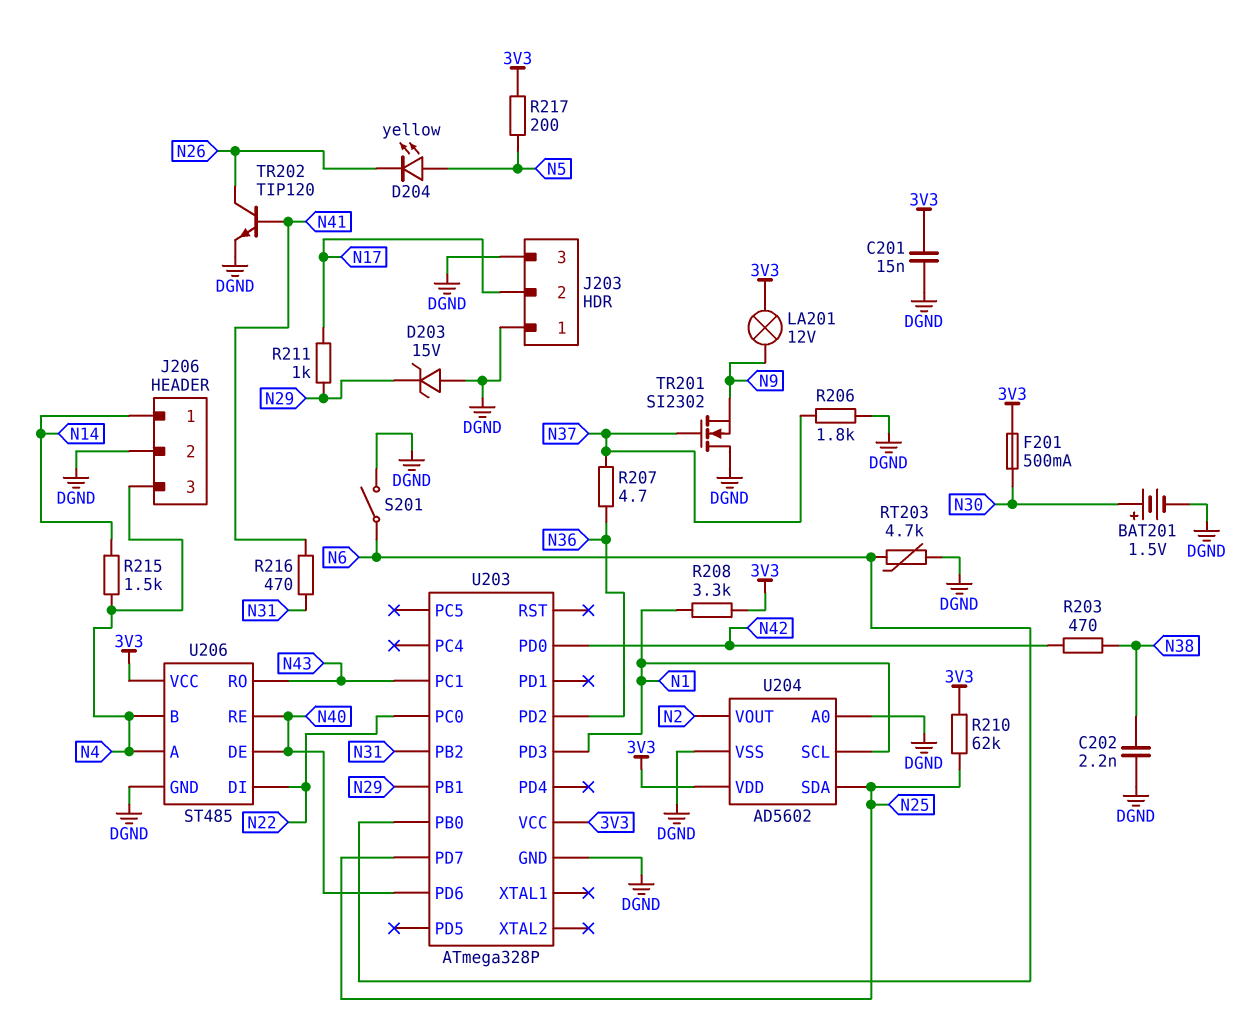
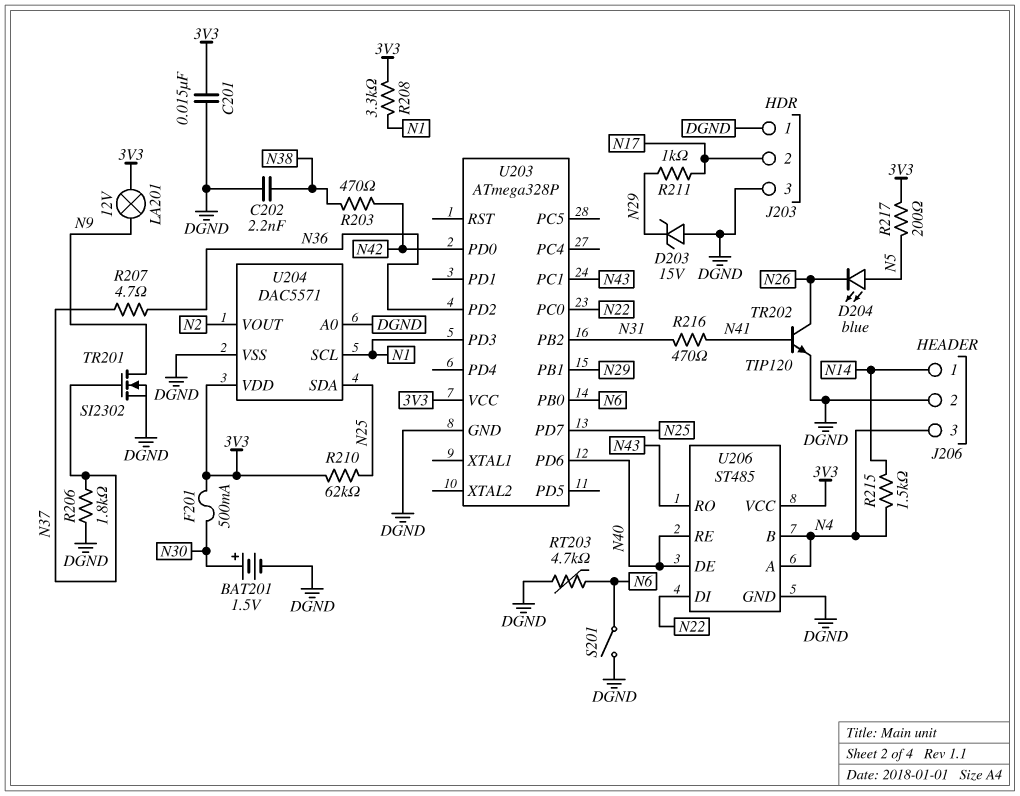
D204: LED yellow (A N5, K N26) -> LED blue (A N5, K N26)
TR201: NMOS SI2302 (G N37, D DGND, S N9) -> NMOS SI2302 (G N37, D N9, S DGND)
U204: AD5602 -> DAC5571

